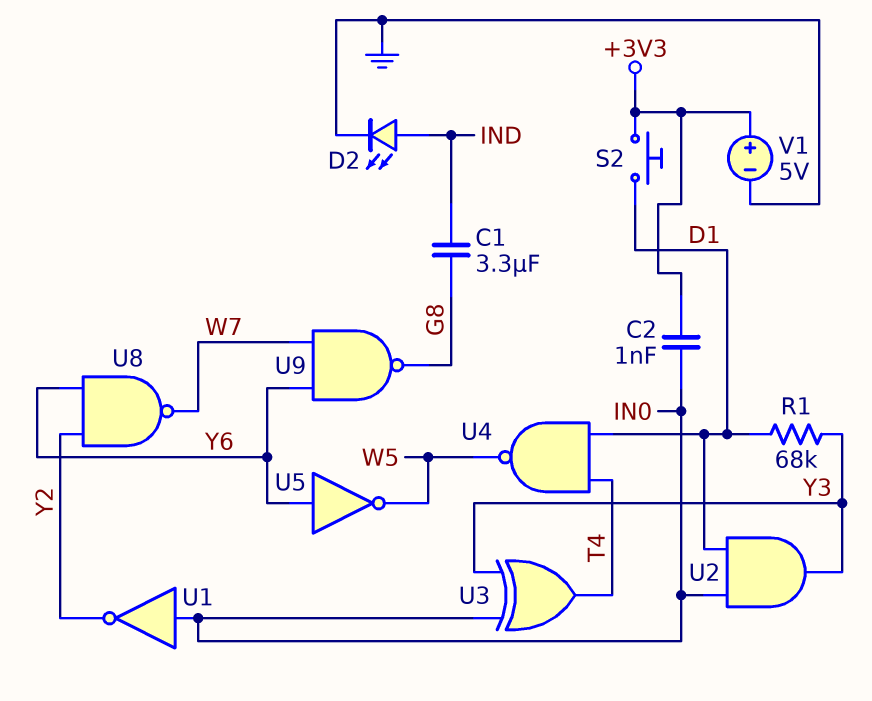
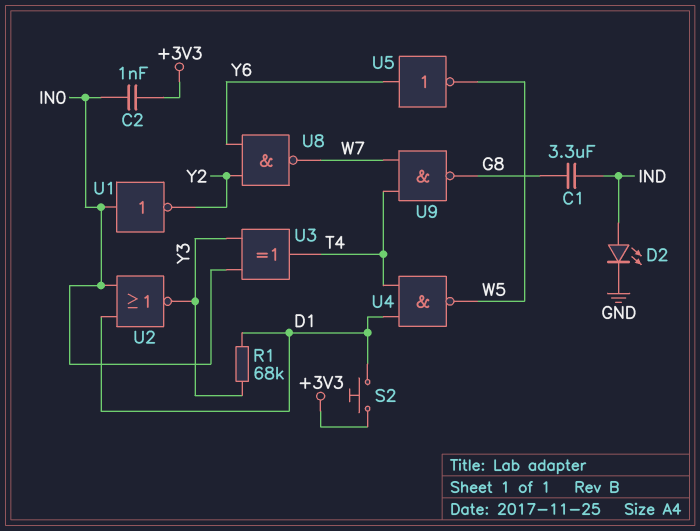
U2: AND (in D1, in IN0, out Y3) -> NOR (in D1, in IN0, out Y3)
U9: NAND (in W7, in Y6, out G8) -> NAND (in T4, in W7, out G8)
V1: 5V (plus +3V3, minus GND) -> none

